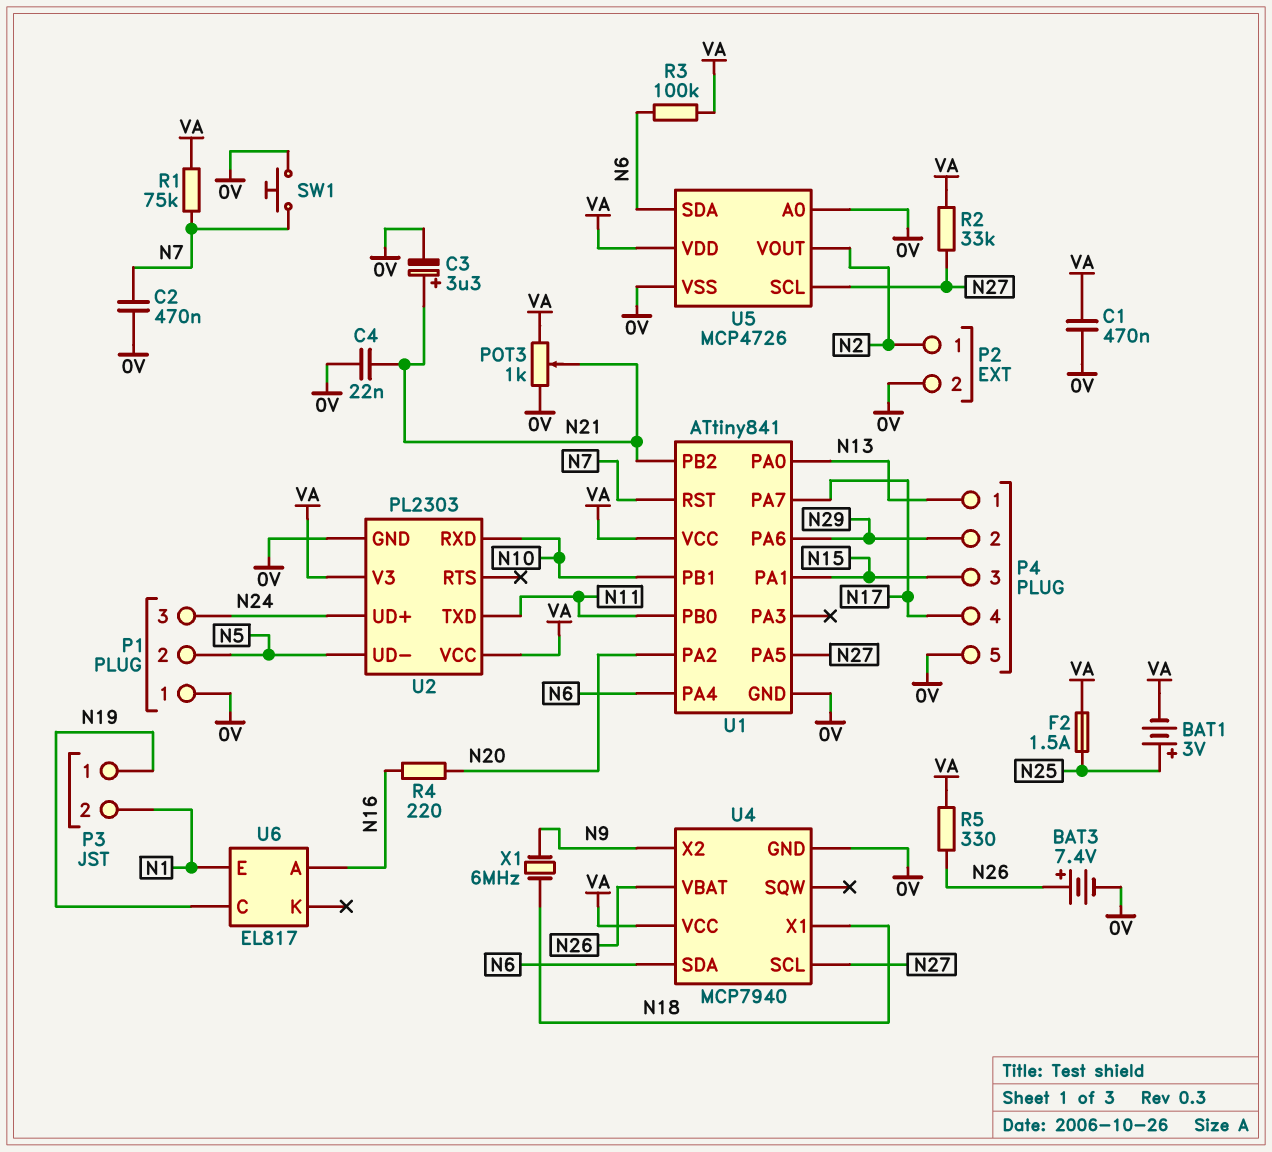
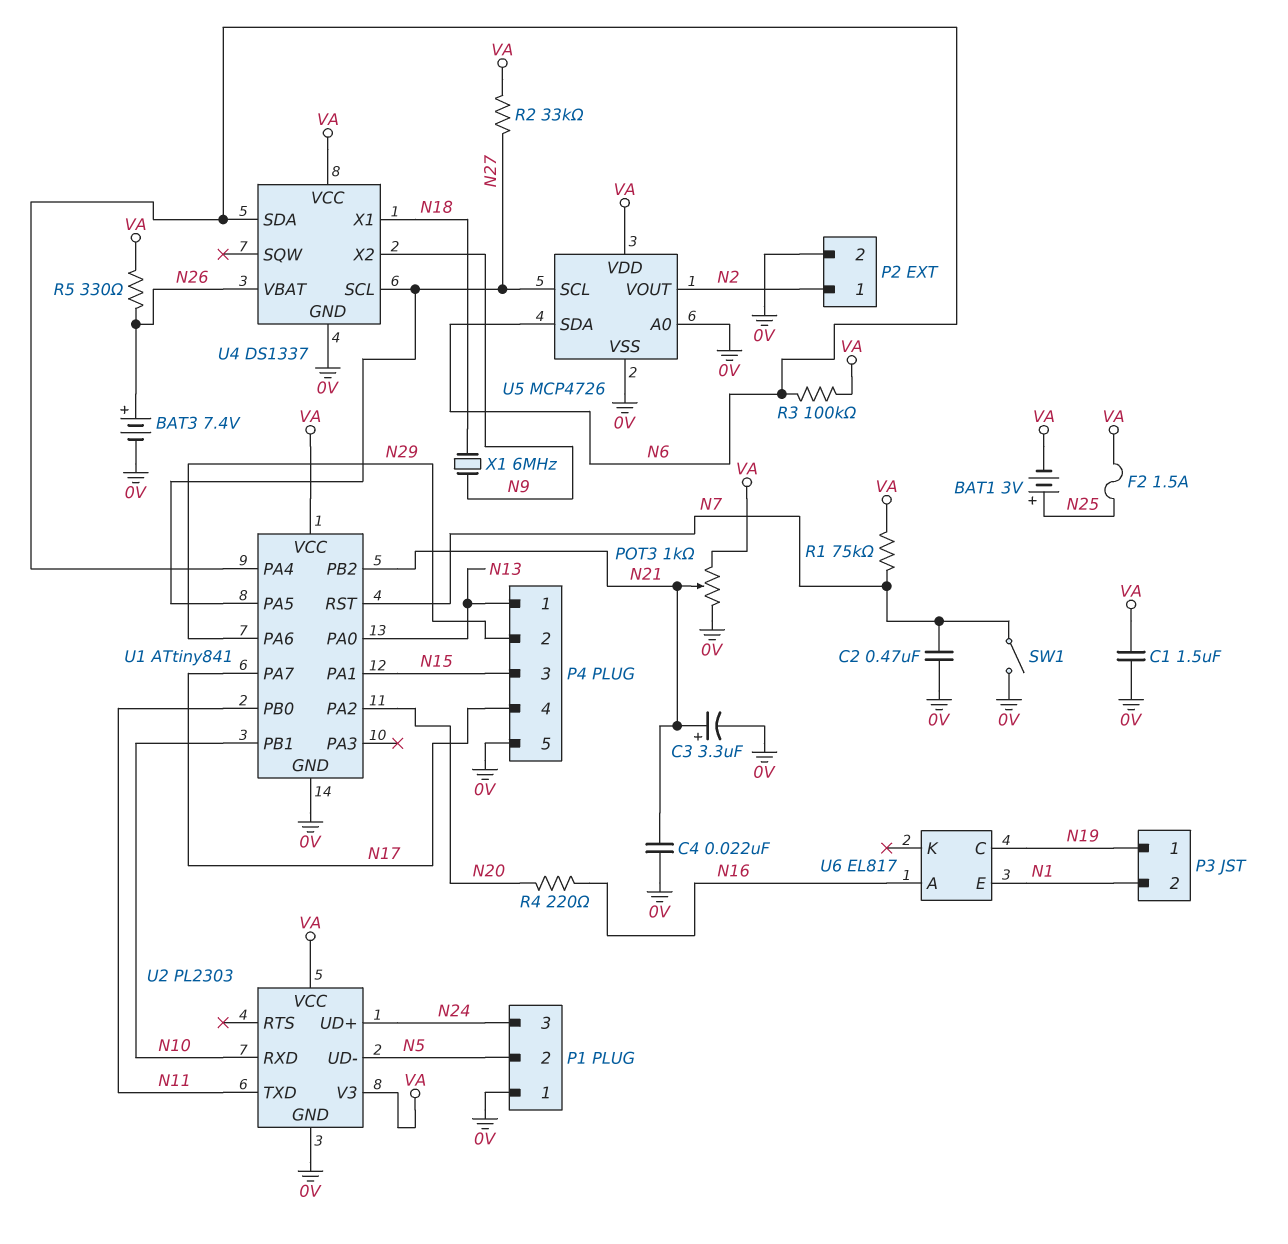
C1: 470nF (0V, VA) -> 1.5uF (0V, VA)
SW1: button (0V, N7) -> switch (0V, N7)
U4: MCP7940 -> DS1337

